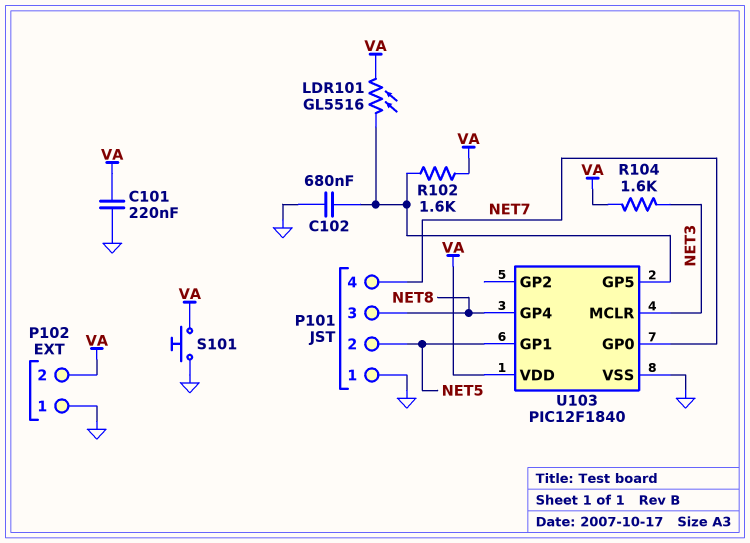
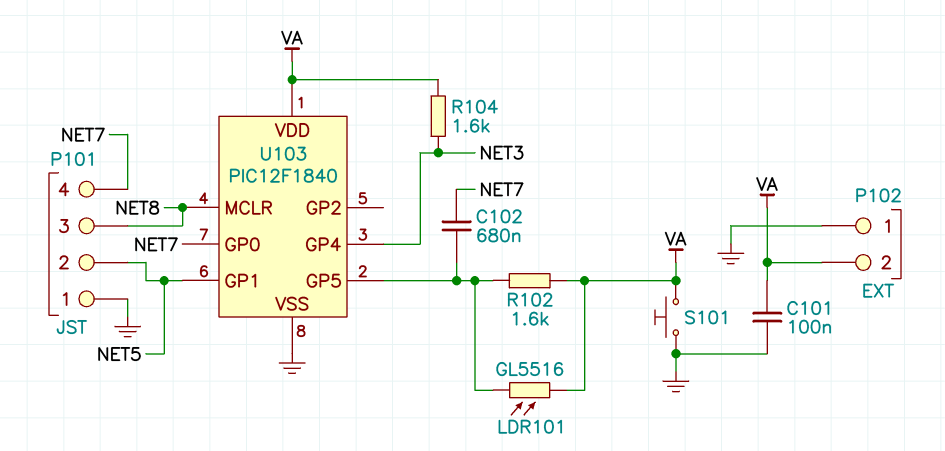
C101: 220nF (GND, VA) -> 100nF (GND, VA)
C102: 680nF (GND, U103/GP5) -> 680nF (NET7, U103/GP5)
U103 pin GP4: NET8 -> NET3
U103 pin MCLR: NET3 -> NET8

